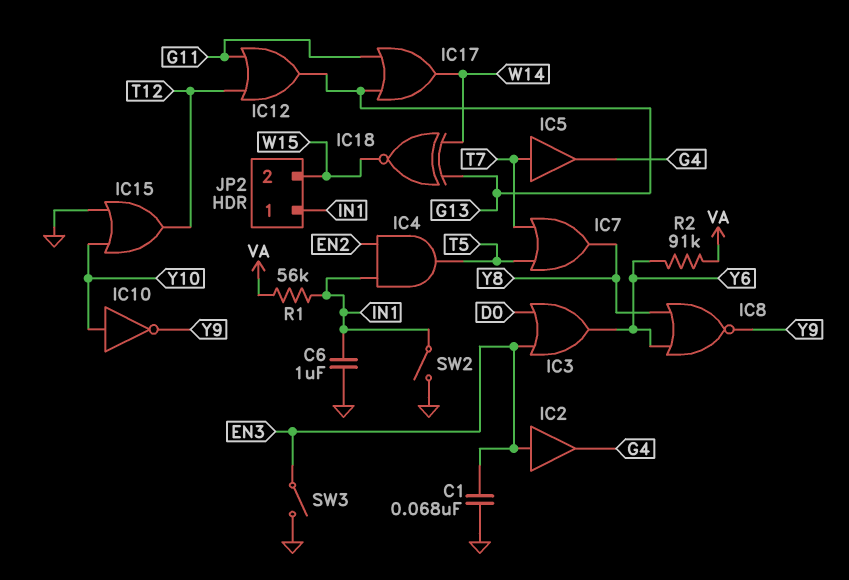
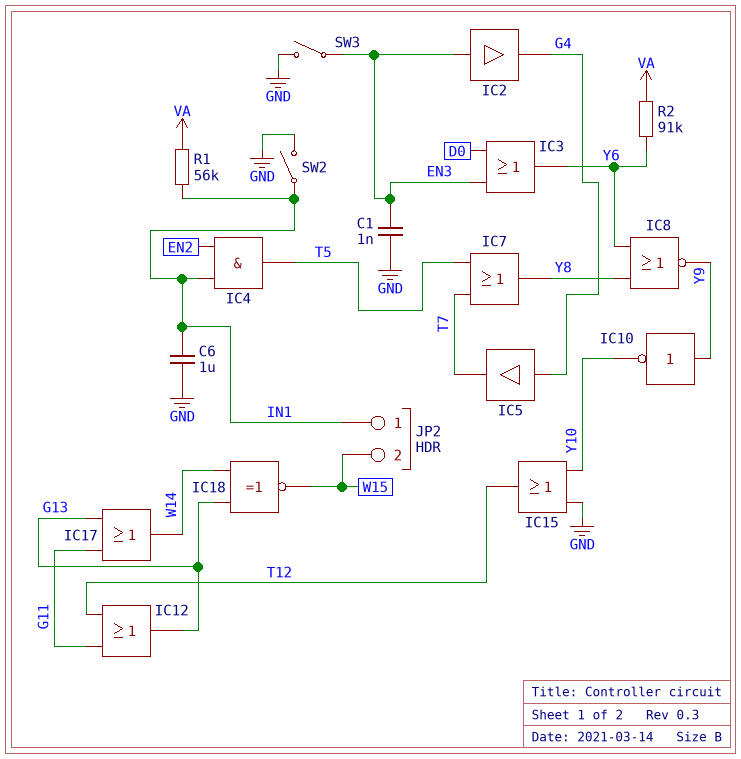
C1: 68nF (EN3, GND) -> 1nF (EN3, GND)
IC5: buffer (in T7, out G4) -> buffer (in G4, out T7)
IC10: NOT (in Y10, out Y9) -> NOT (in Y9, out Y10)

